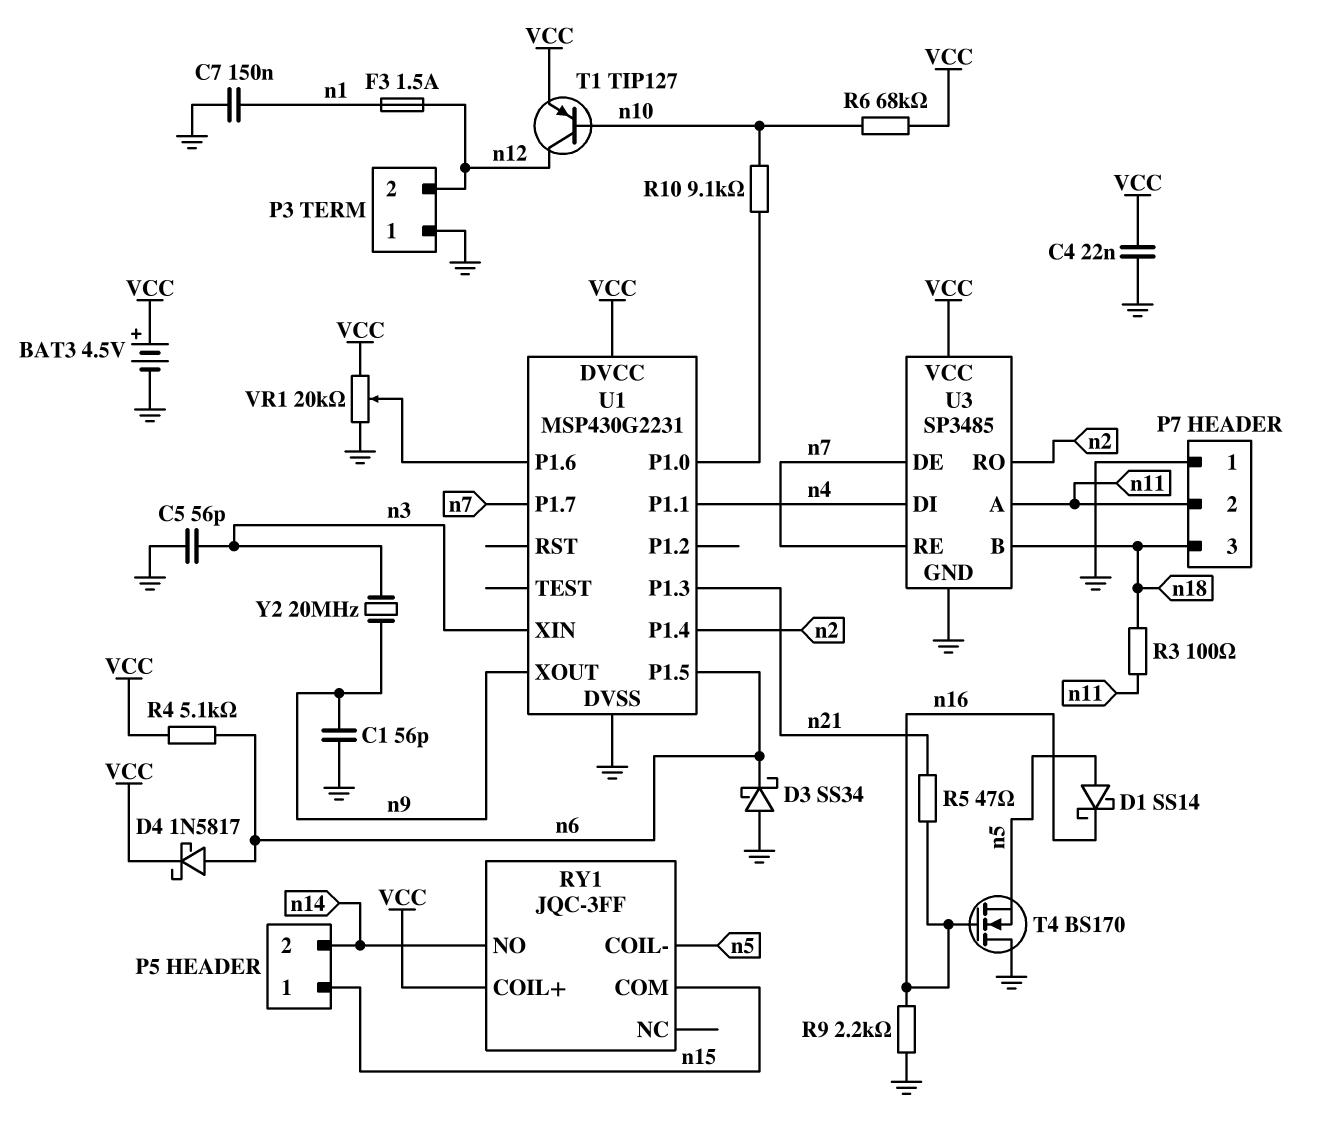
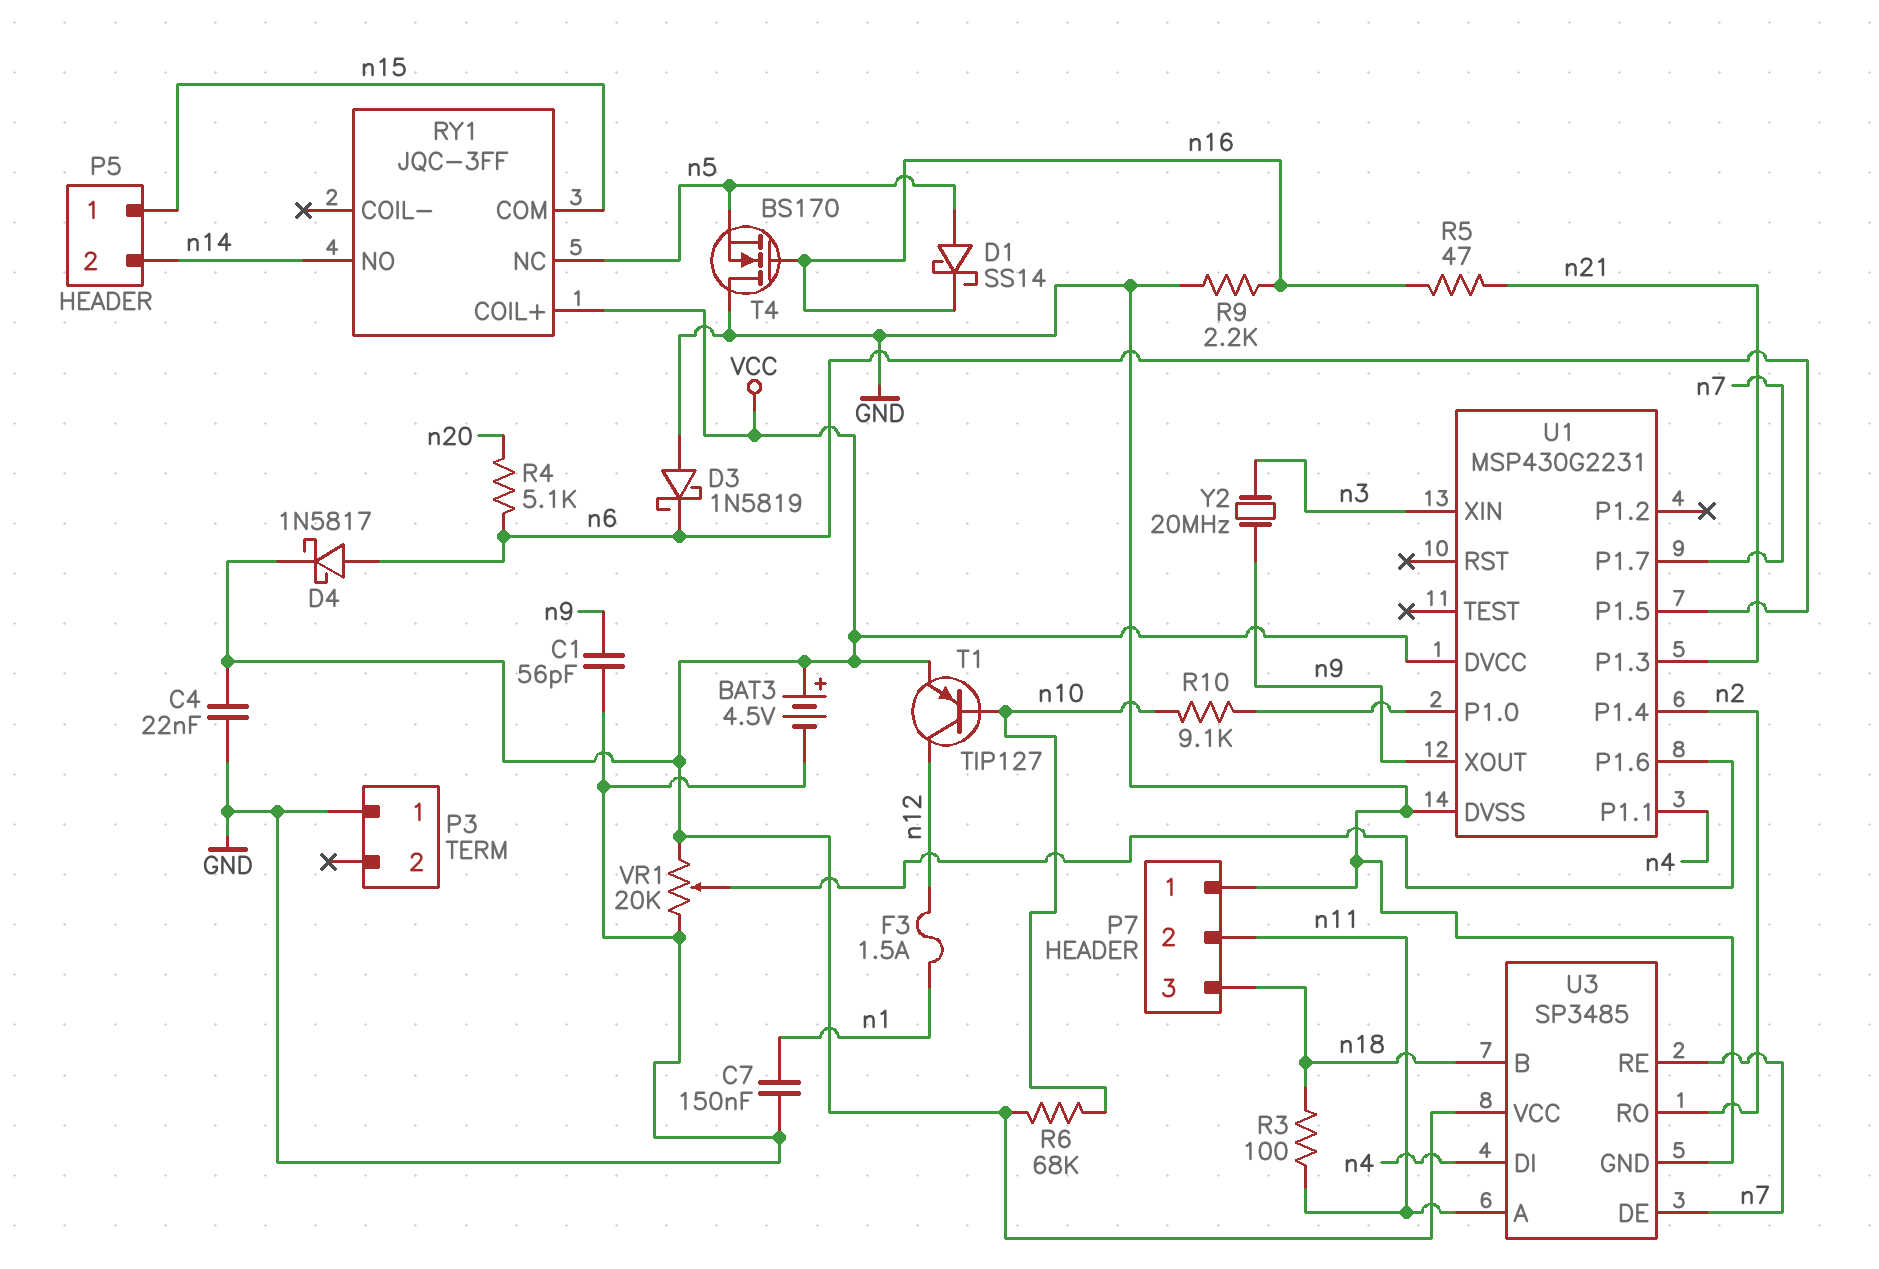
C5: 56pF (GND, n3) -> none
D3: schottky SS34 (A GND, K n6) -> schottky 1N5819 (A GND, K n6)
P3 pin 2: n12 -> none
R4: 5.1k (VCC, n6) -> 5.1k (n6, n20)
RY1 pin COIL-: n5 -> none
RY1 pin NC: none -> n5

